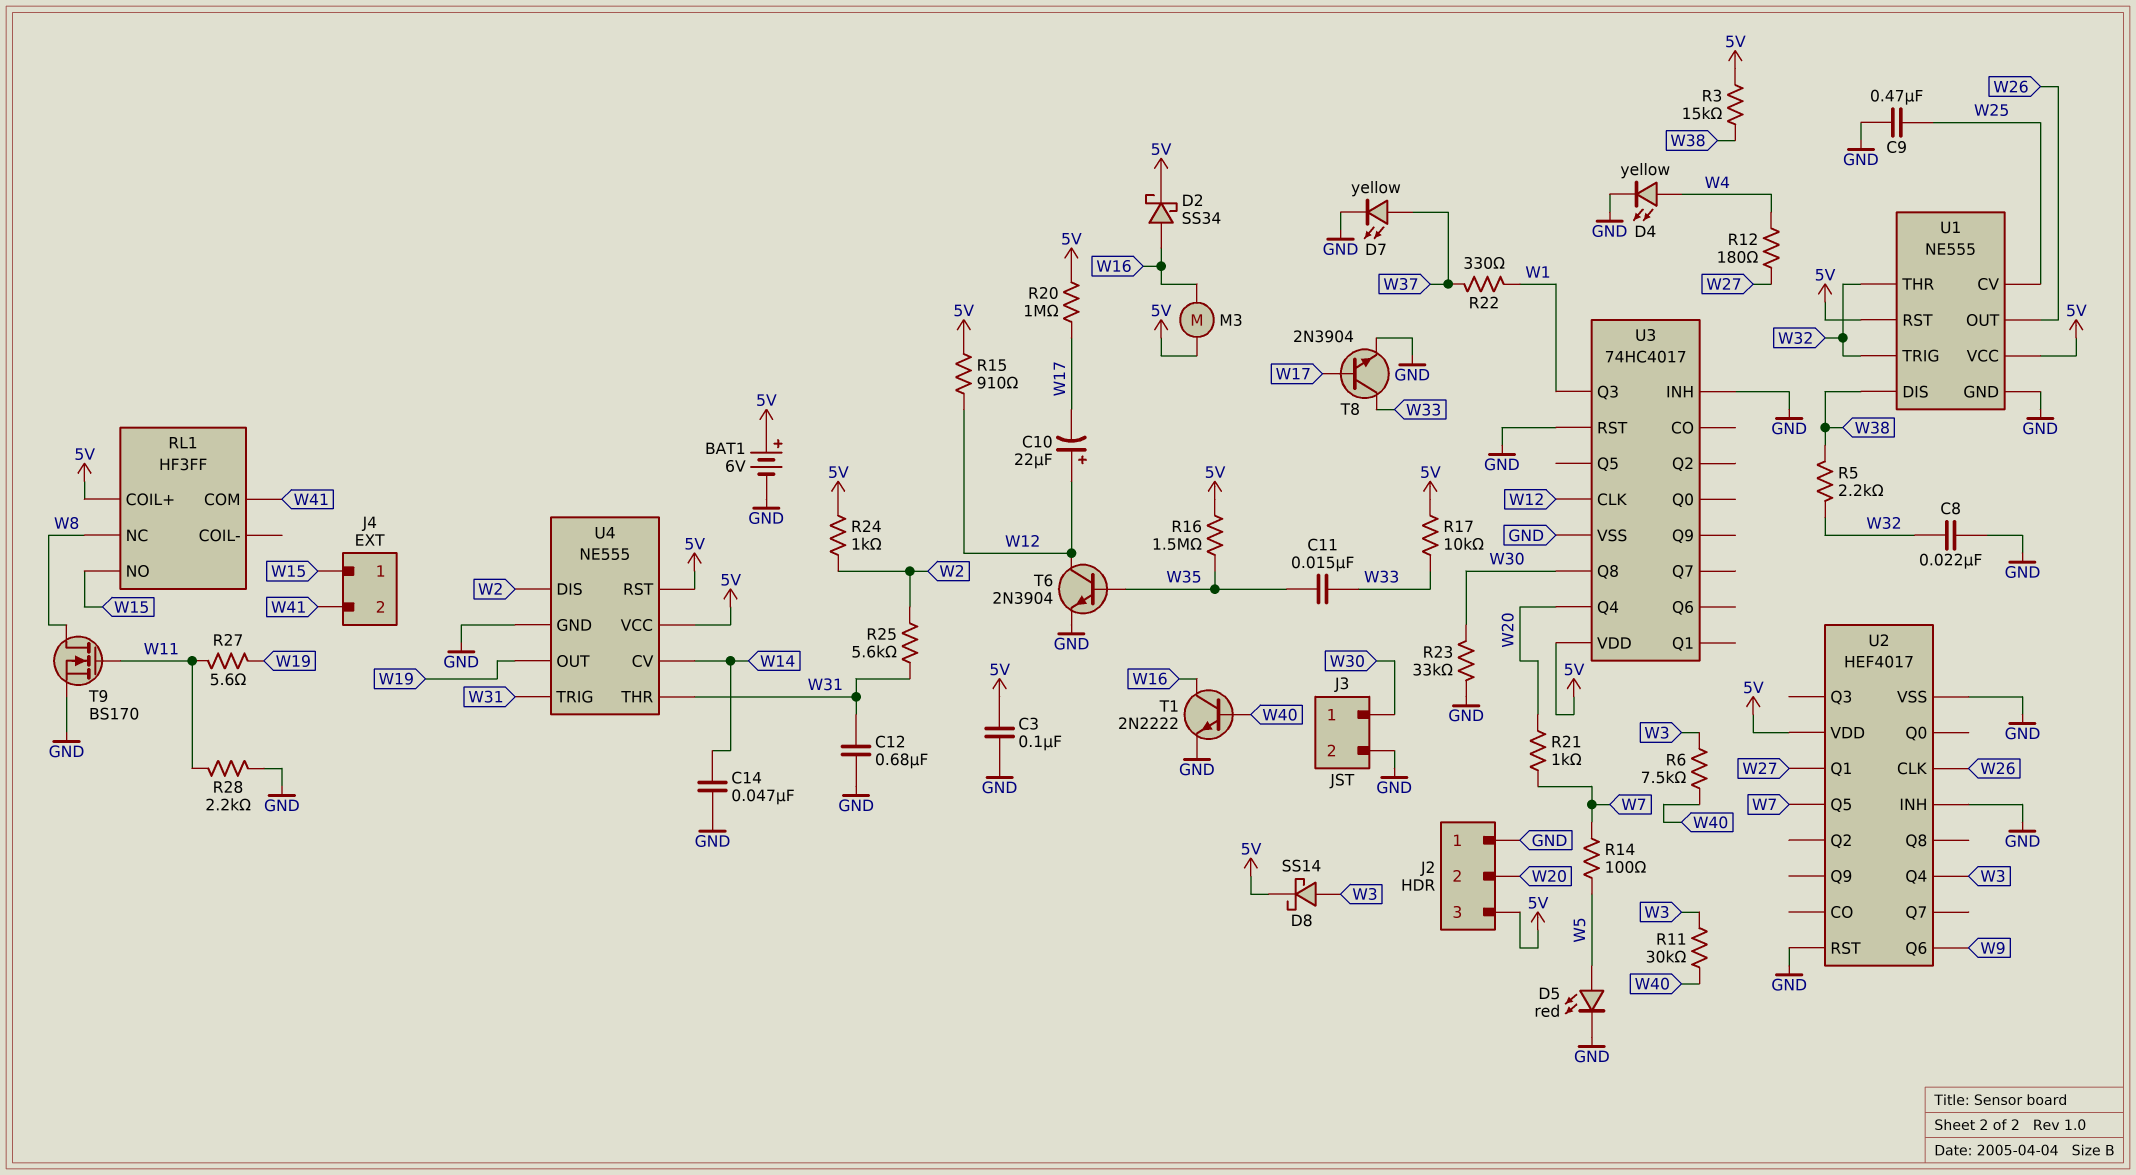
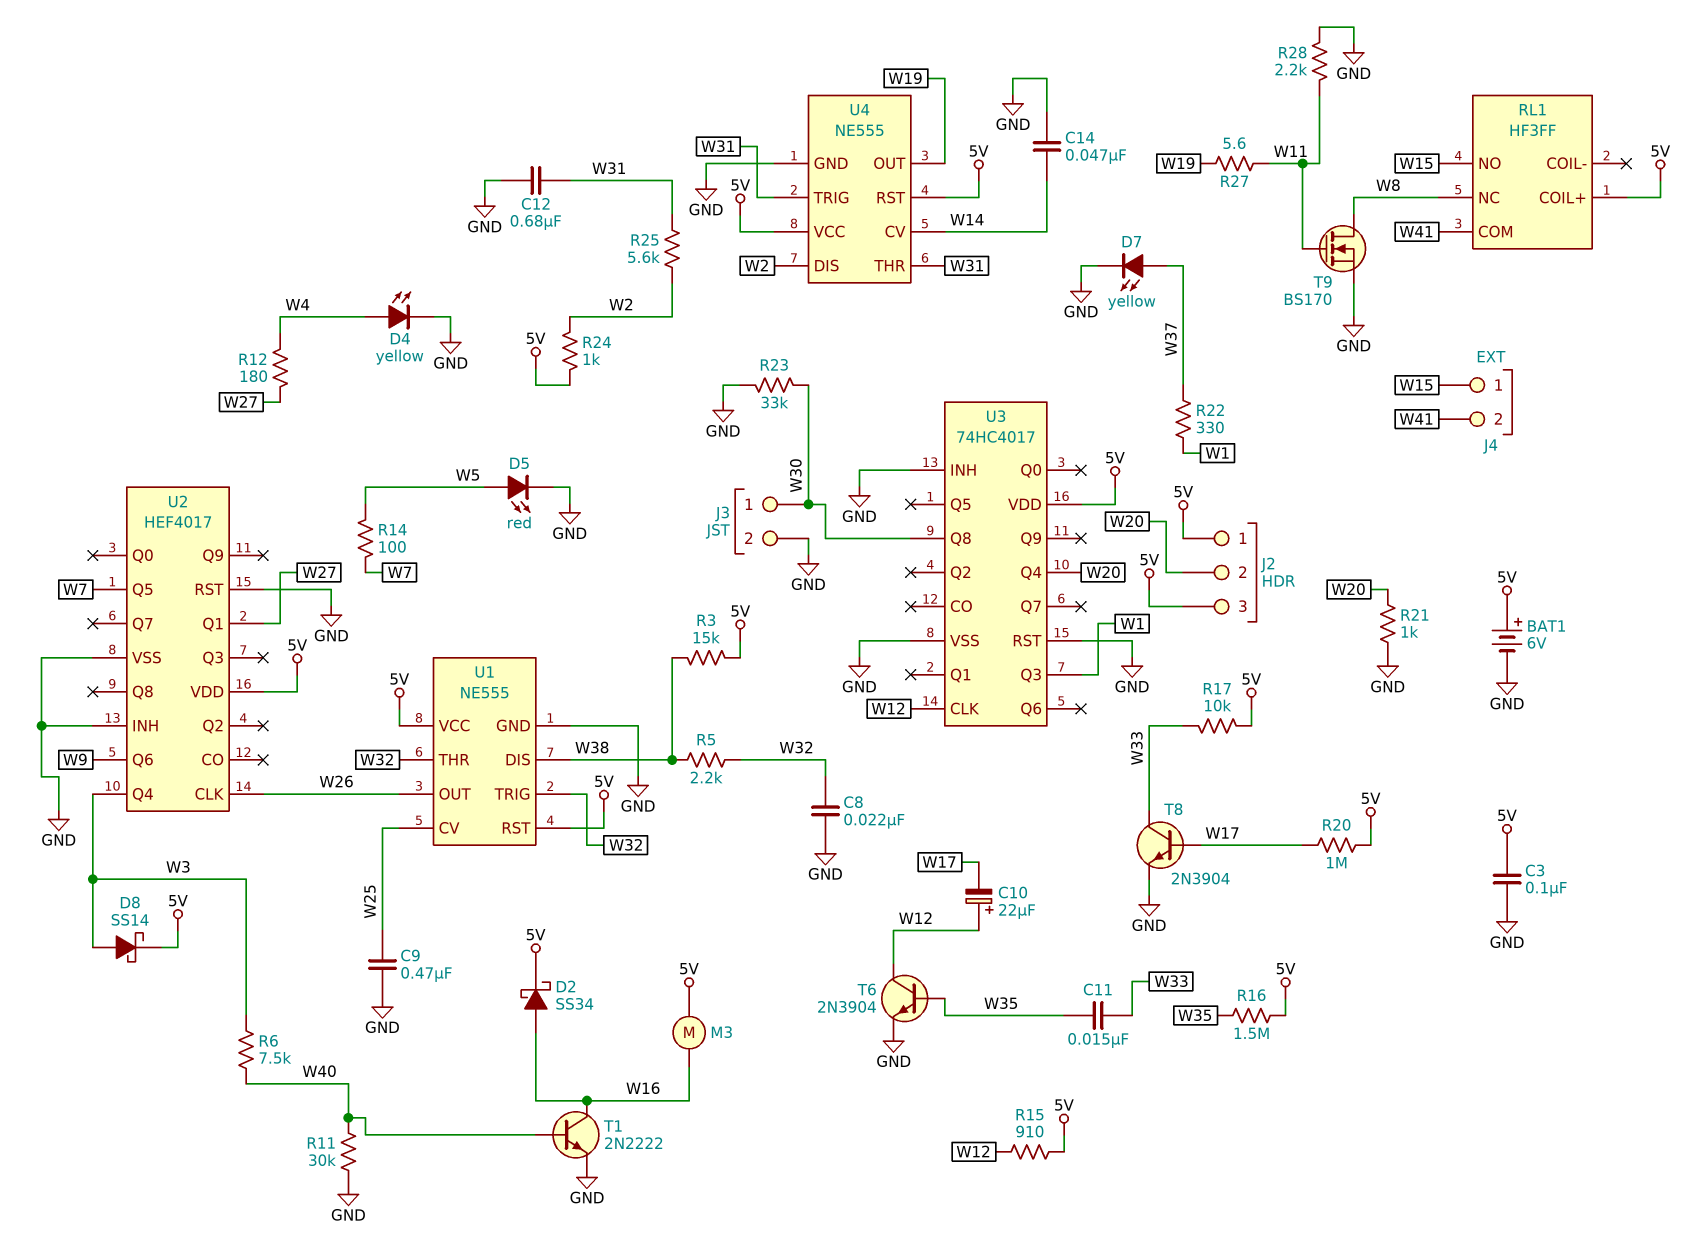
J2 pin 1: GND -> 5V
R11: 30k (W3, W40) -> 30k (GND, W40)
R21: 1k (W7, W20) -> 1k (GND, W20)

